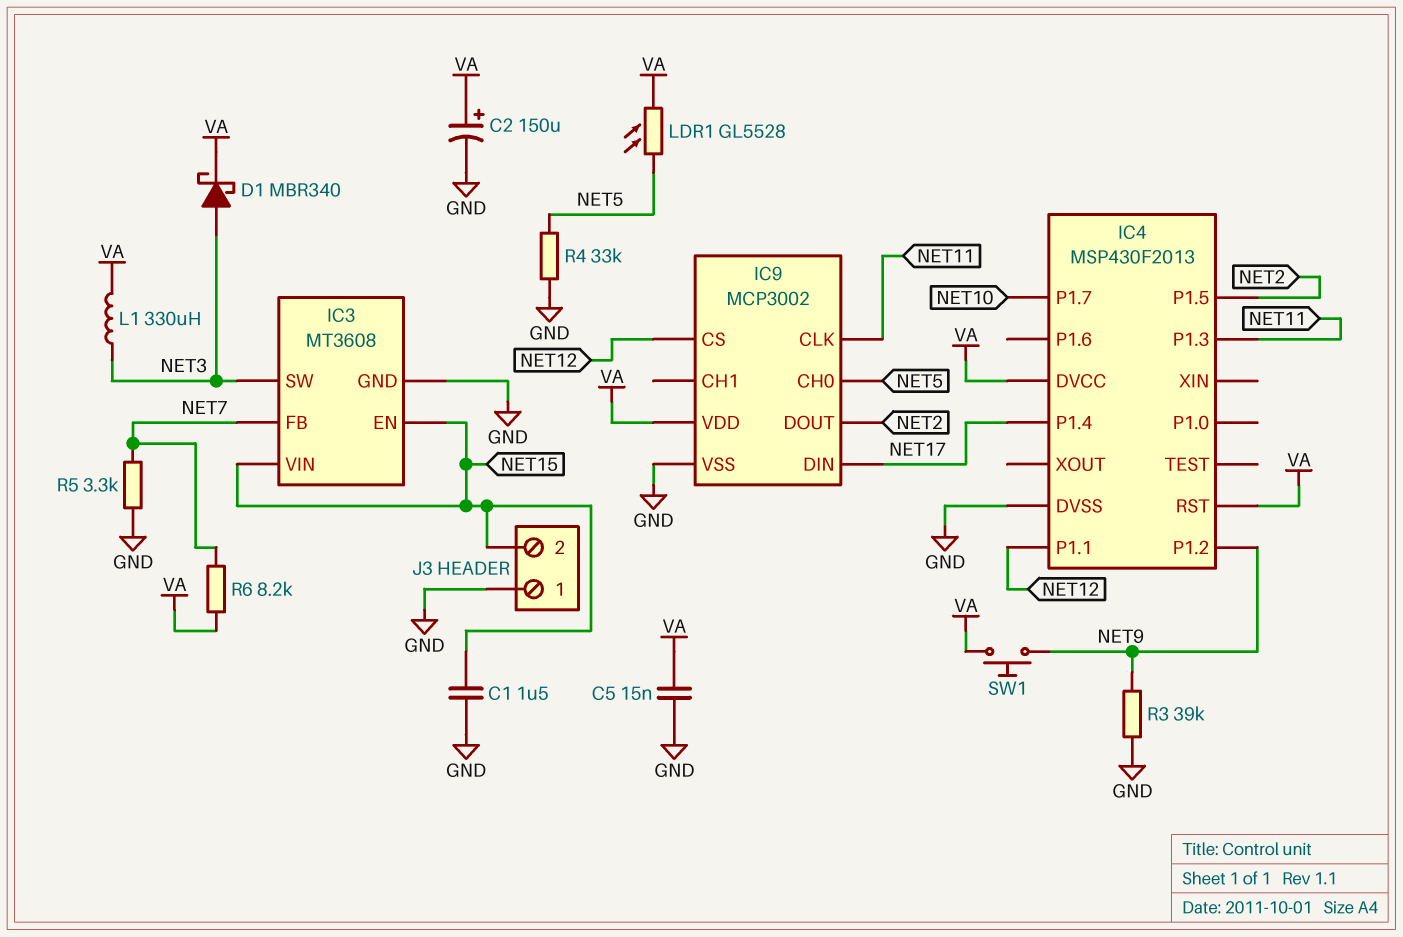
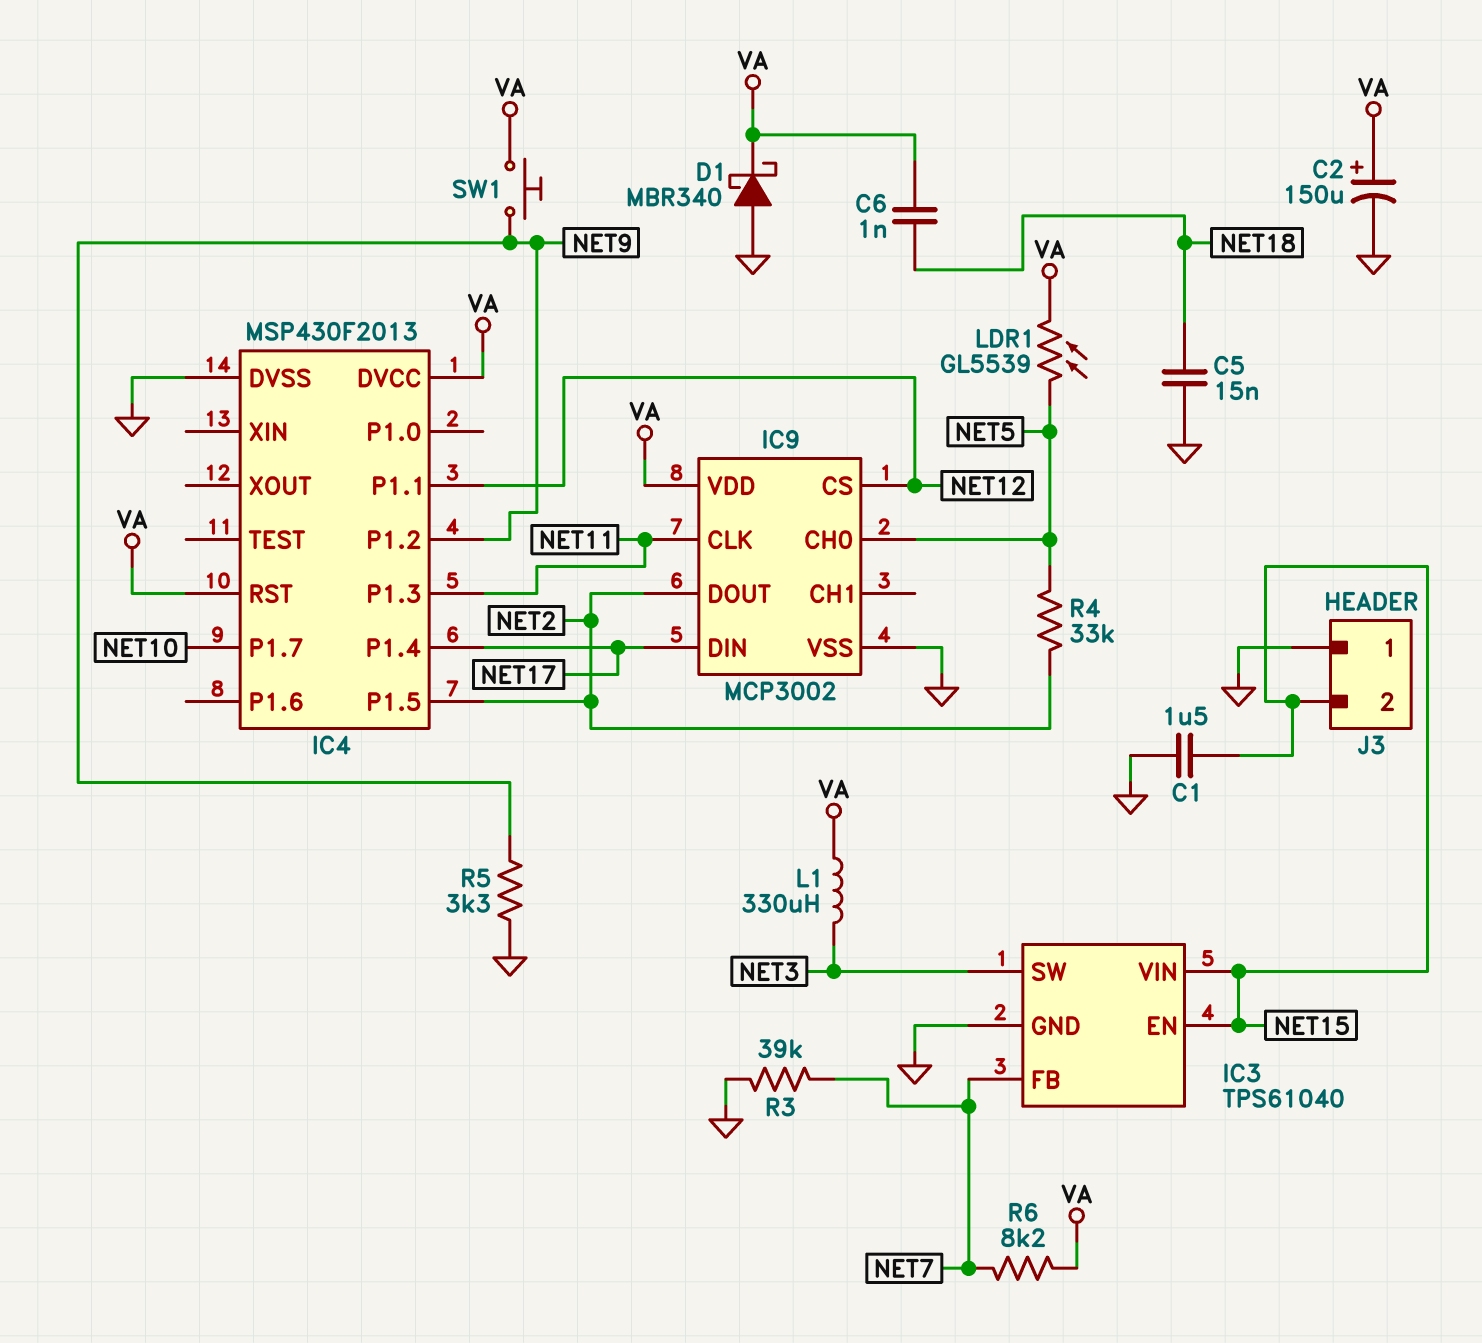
C5: 15nF (GND, VA) -> 15nF (GND, NET18)
C6: none -> 1nF (NET18, VA)
D1: schottky MBR340 (A NET3, K VA) -> schottky MBR340 (A GND, K VA)
IC3: MT3608 -> TPS61040
LDR1: GL5528 (NET5, VA) -> GL5539 (NET5, VA)
R3: 39k (GND, NET9) -> 39k (GND, NET7)
R4: 33k (GND, NET5) -> 33k (NET2, NET5)
R5: 3.3k (GND, NET7) -> 3.3k (GND, NET9)

